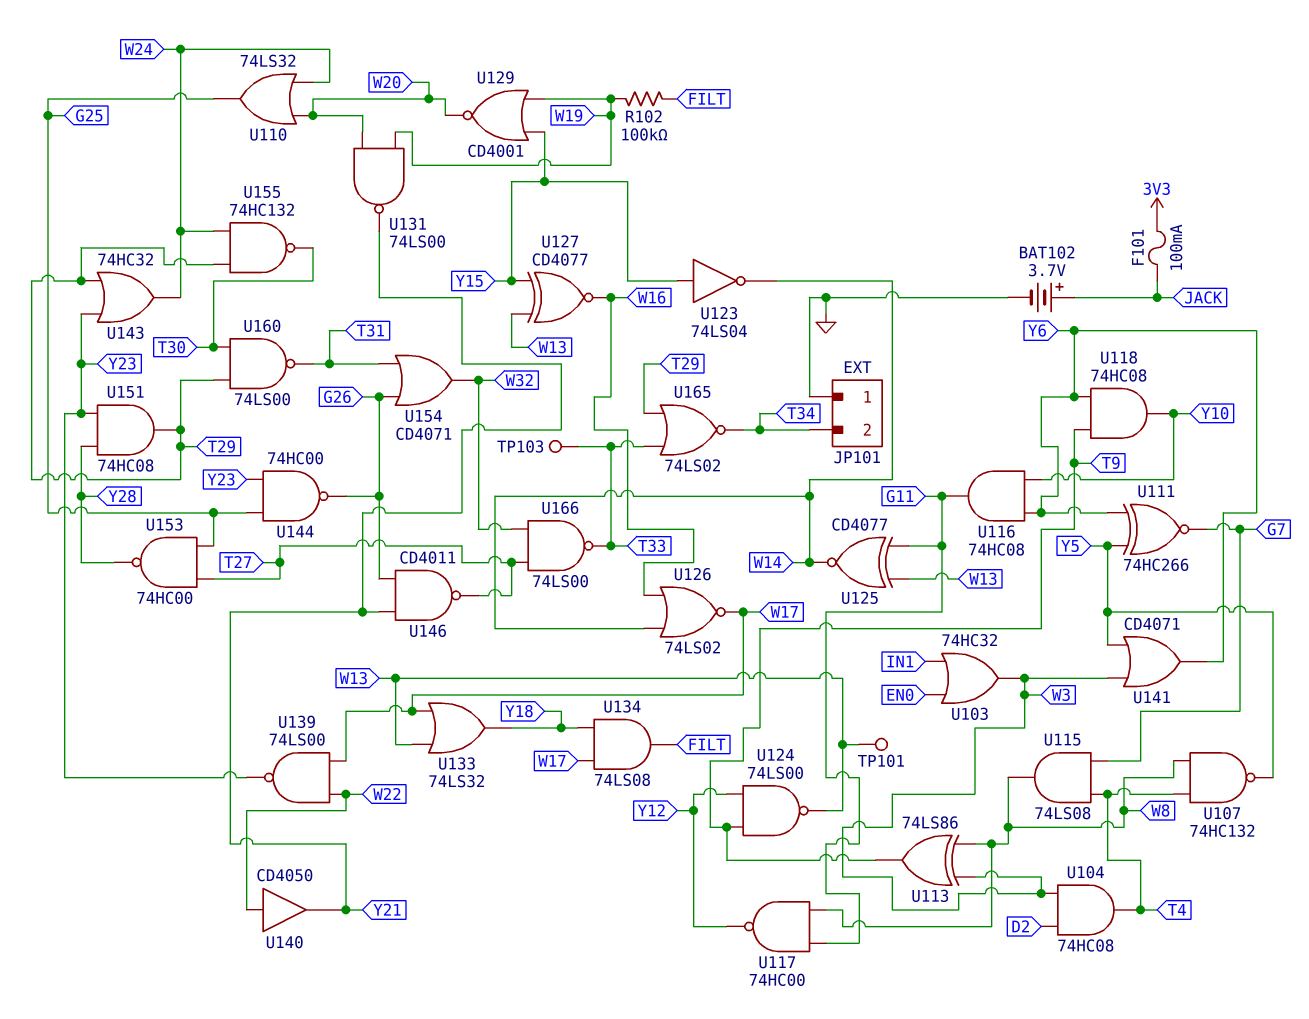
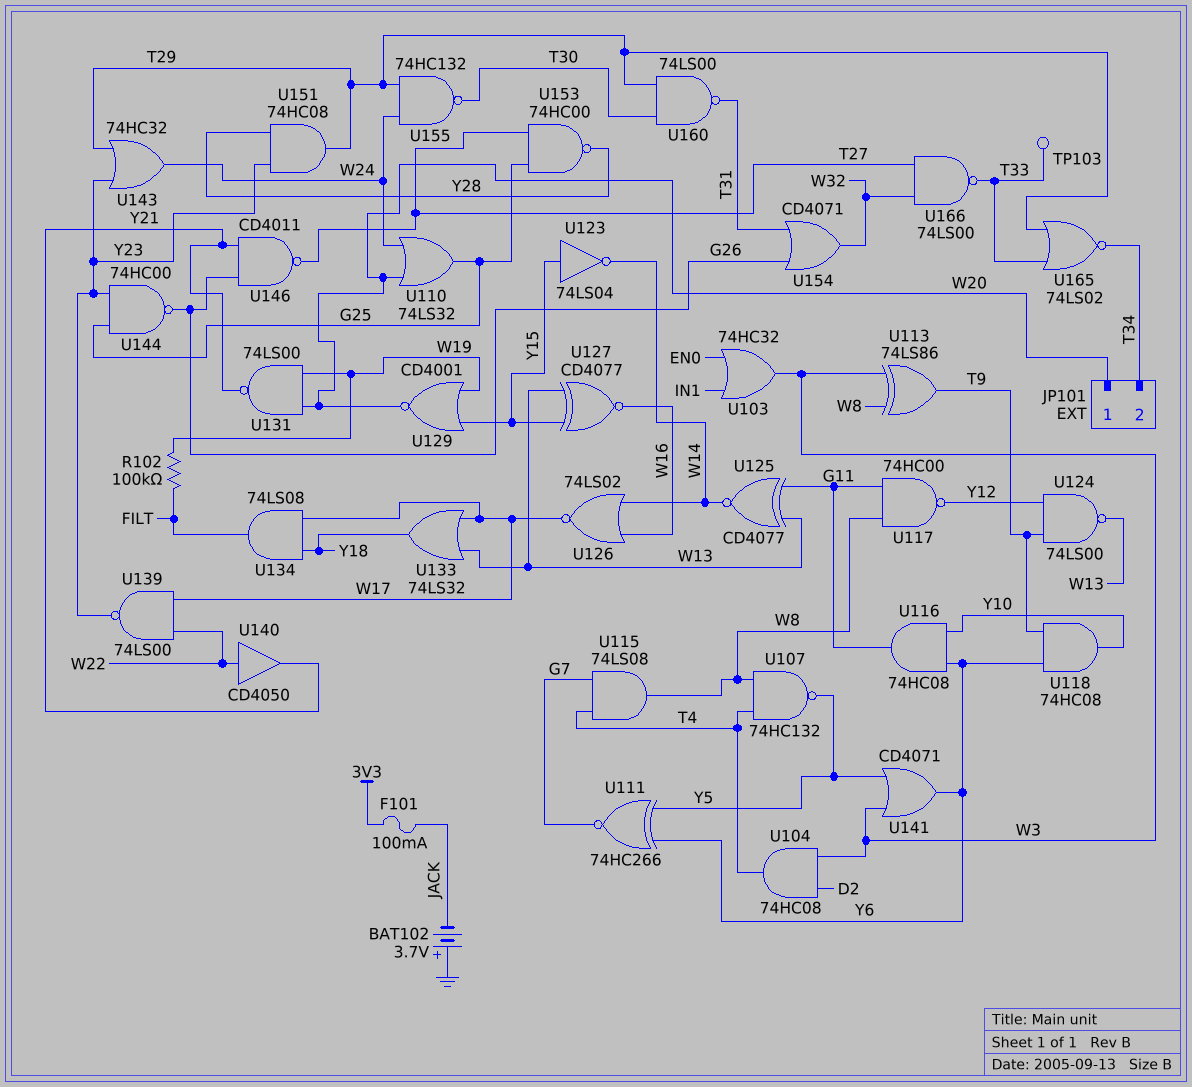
BAT102: 3.7V (plus JACK, minus GND) -> 3.7V (plus GND, minus JACK)
JP101 pin 1: GND -> W20
TP101: test point (W13) -> none

